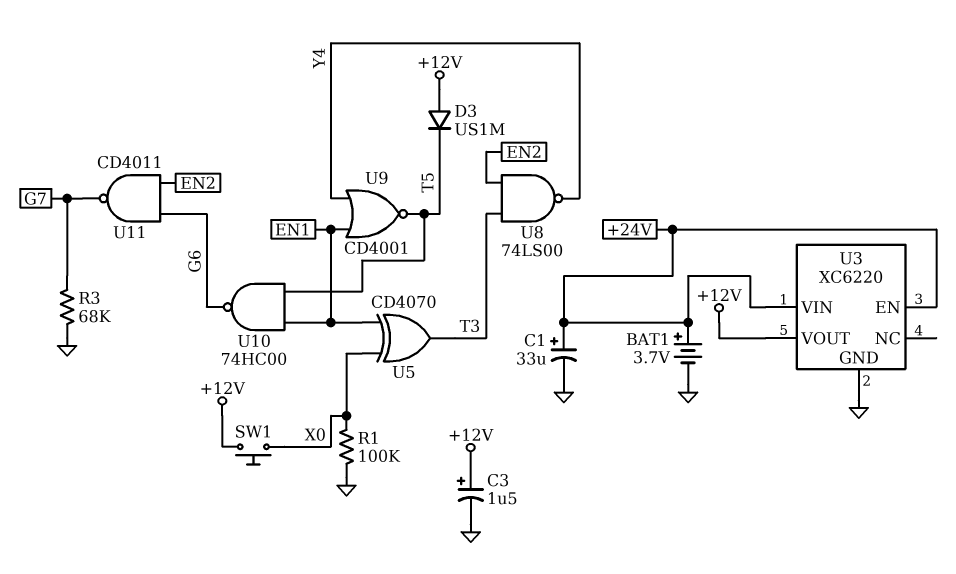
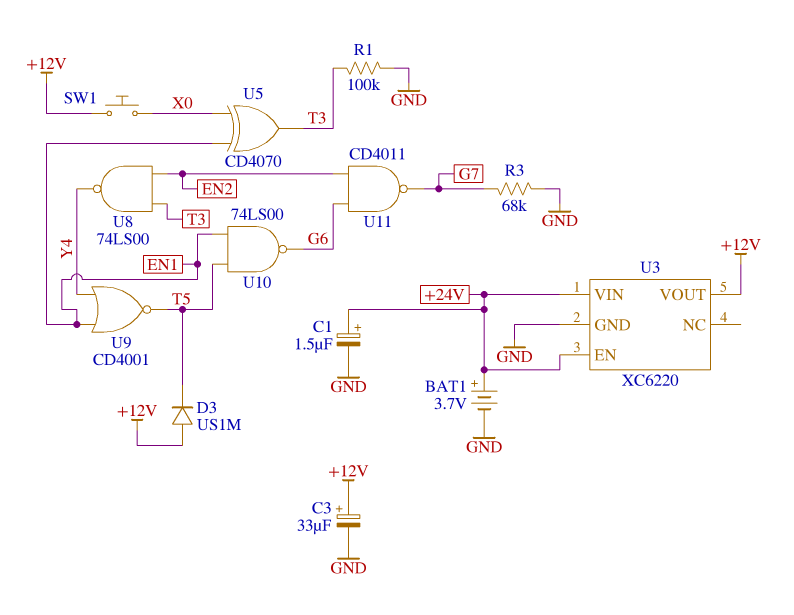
C1: 33uF (plus +24V, minus GND) -> 1.5uF (plus +24V, minus GND)
C3: 1.5uF (plus +12V, minus GND) -> 33uF (plus +12V, minus GND)
R1: 100k (GND, X0) -> 100k (GND, T3)
U10: NAND 74HC00 (in EN1, in T5, out G6) -> NAND 74LS00 (in EN1, in T5, out G6)

